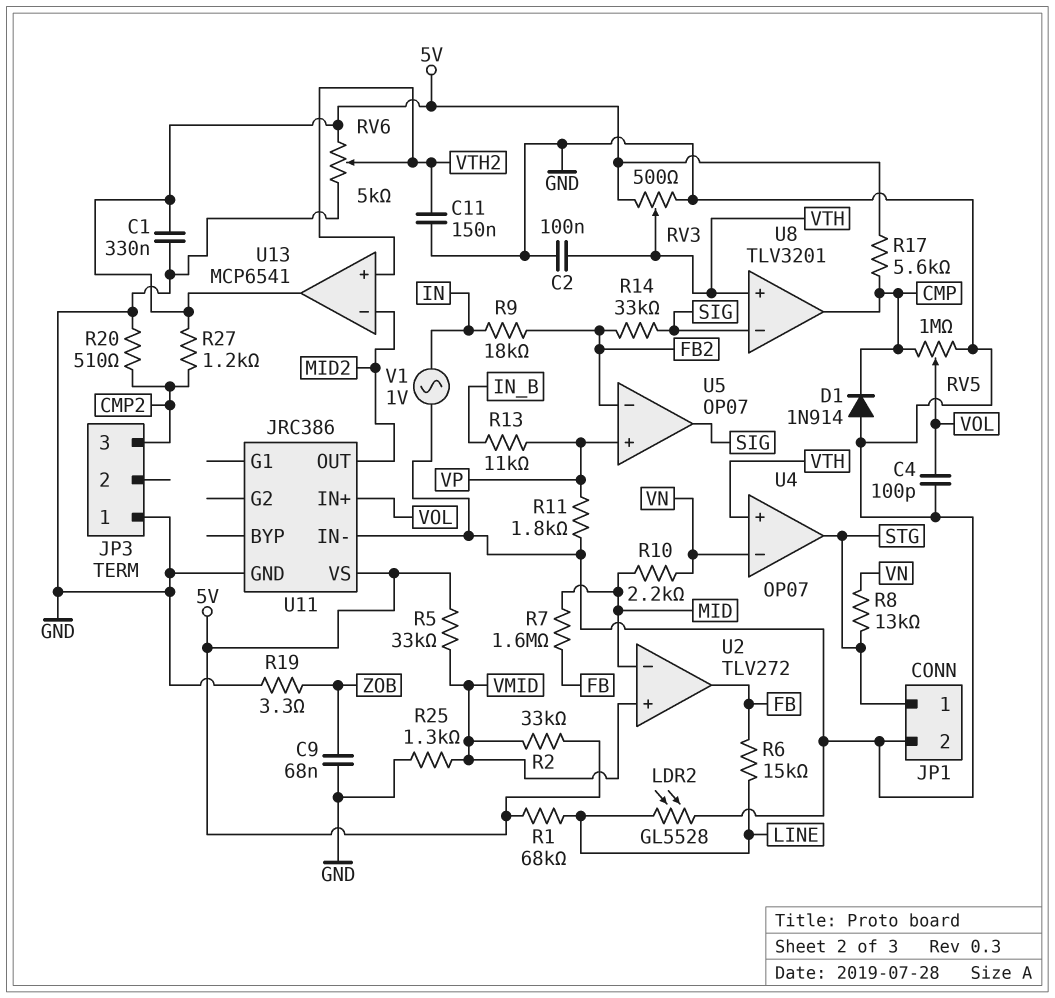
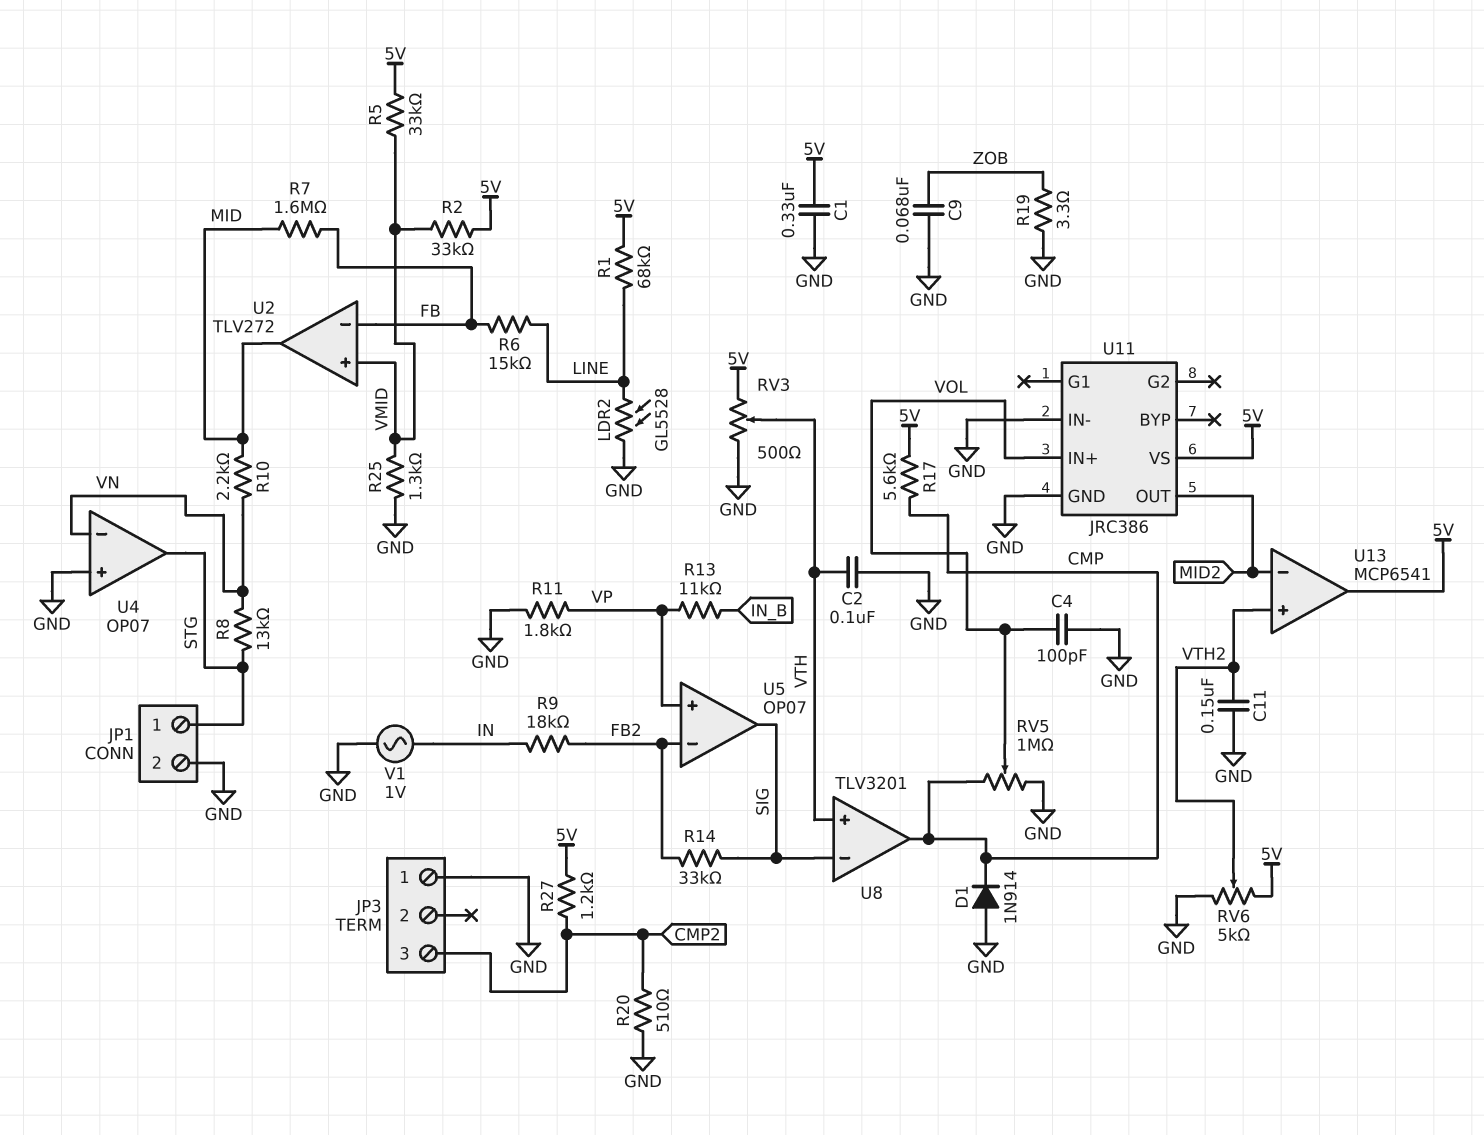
U2 pin in-: MID -> FB
U2 pin out: FB -> MID
U4 pin in+: VTH -> GND

